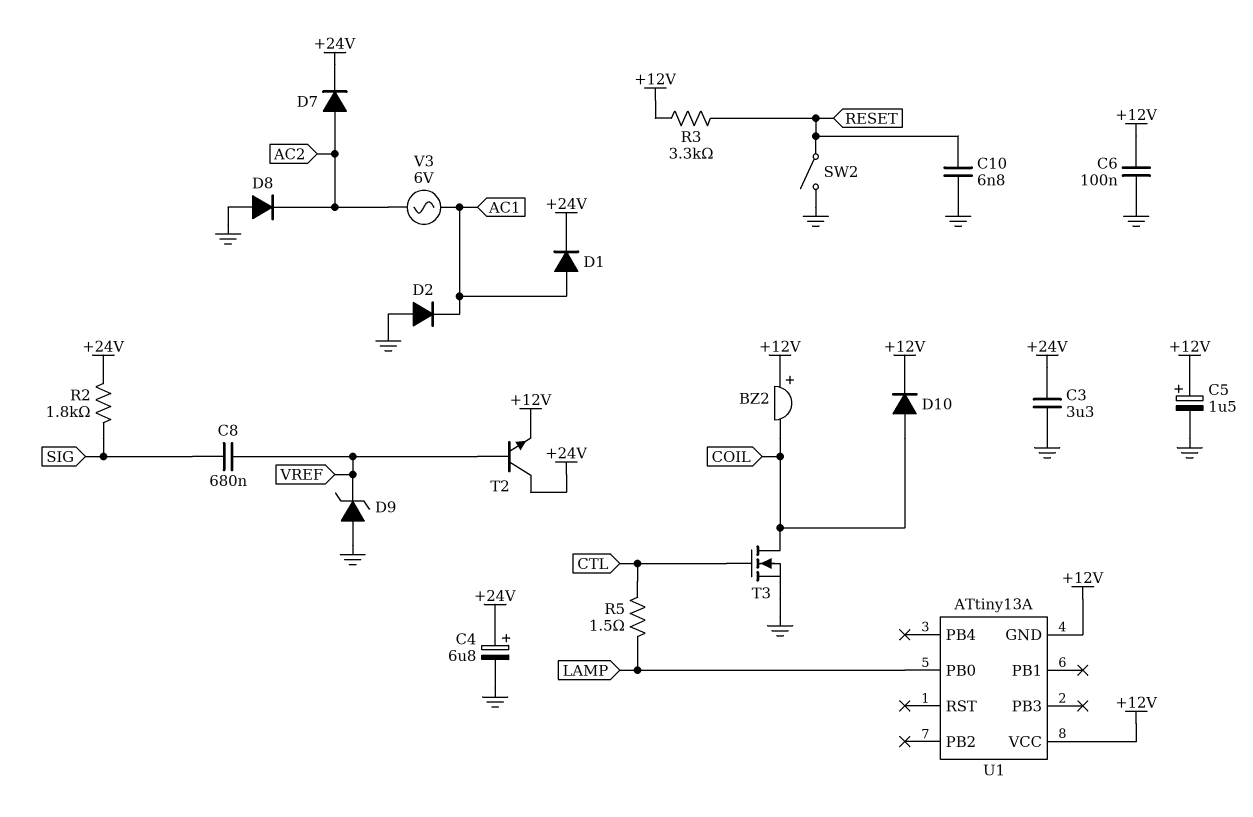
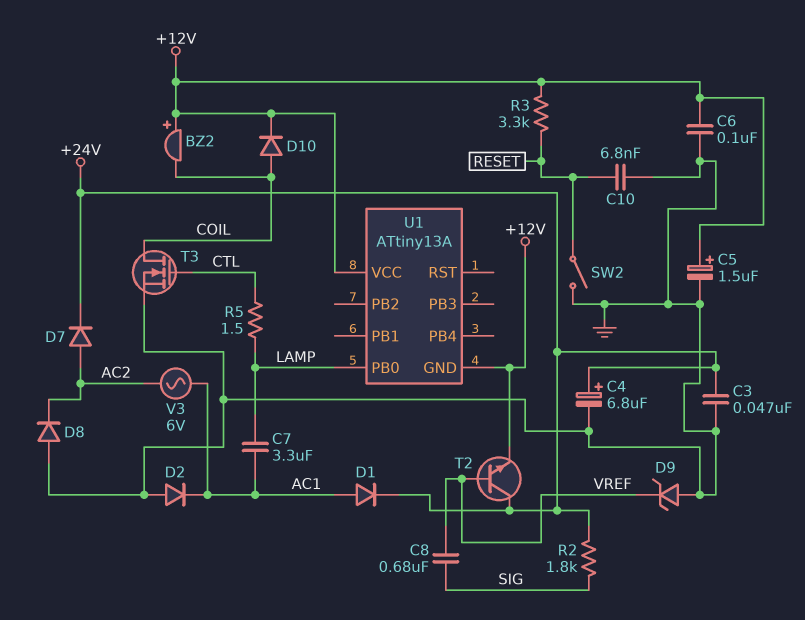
C3: 3.3uF (+24V, GND) -> 47nF (+24V, GND)
C7: none -> 3.3uF (AC1, LAMP)

